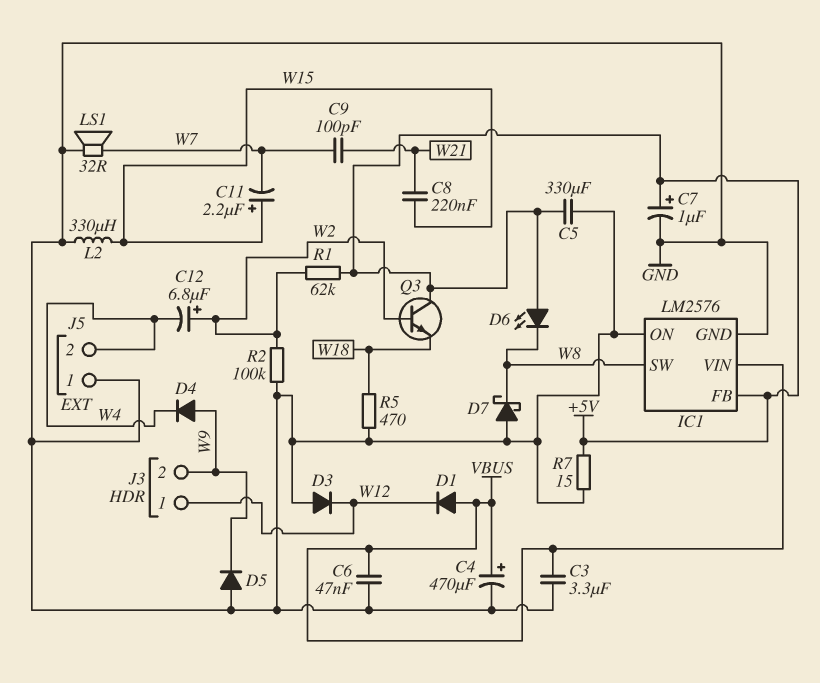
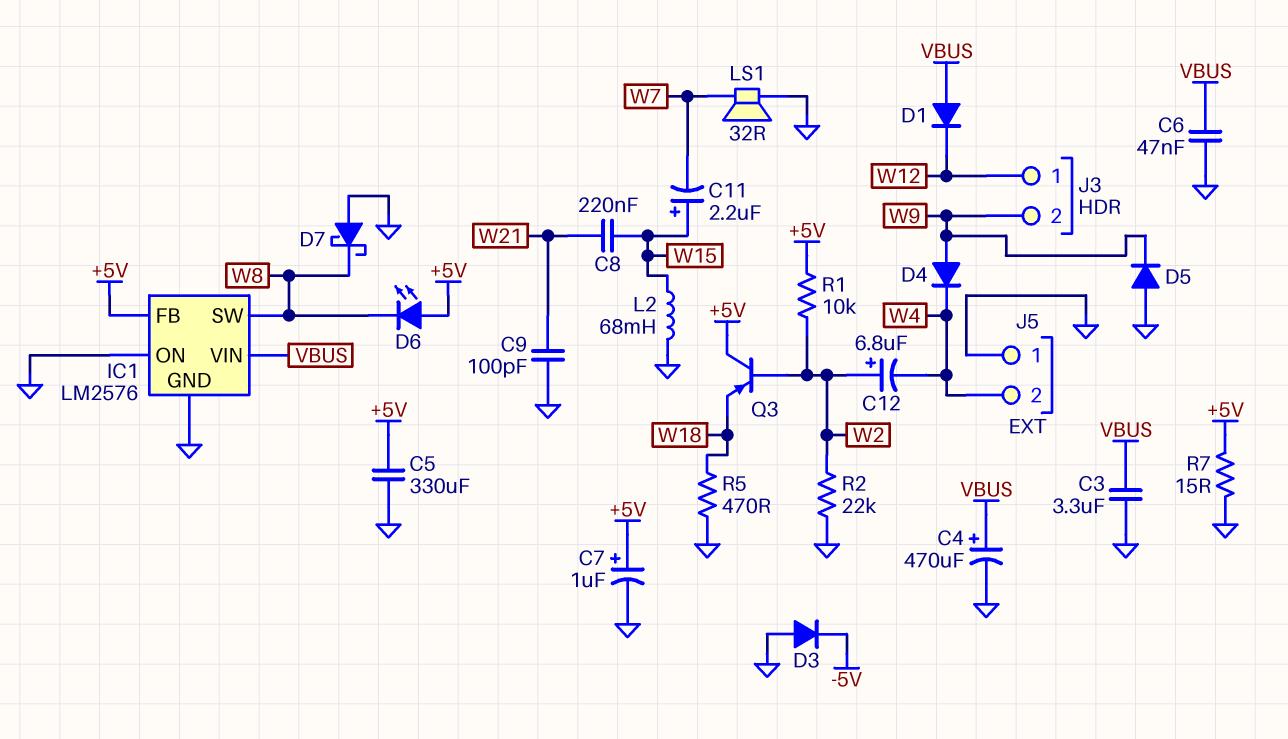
C9: 100pF (W7, W21) -> 100pF (GND, W21)
D3: diode (A GND, K W12) -> diode (A GND, K -5V)
L2: 330uH (GND, W15) -> 68mH (GND, W15)
Q3: NPN (B W2, C +5V, E W18) -> PNP (B W2, C +5V, E W18)
R1: 62k (+5V, W2) -> 10k (+5V, W2)
R2: 100k (GND, W2) -> 22k (GND, W2)

